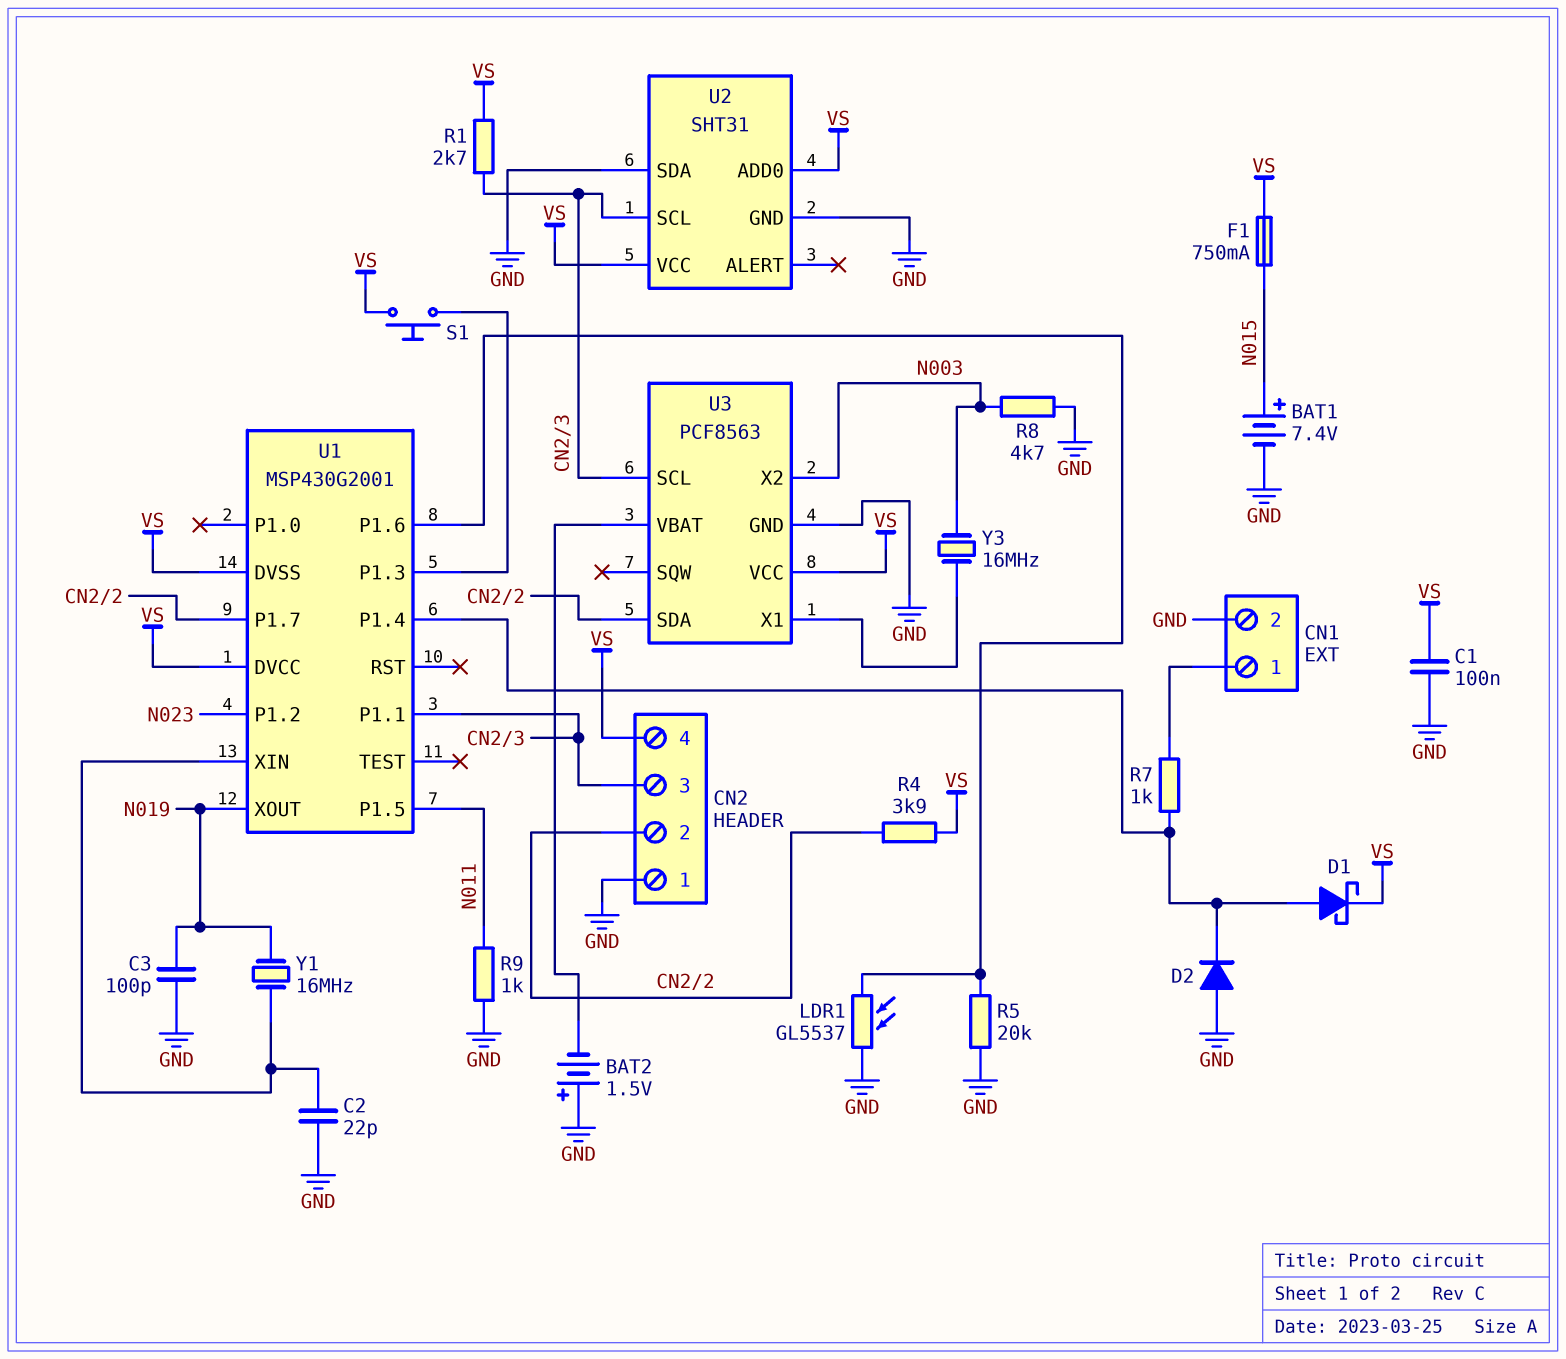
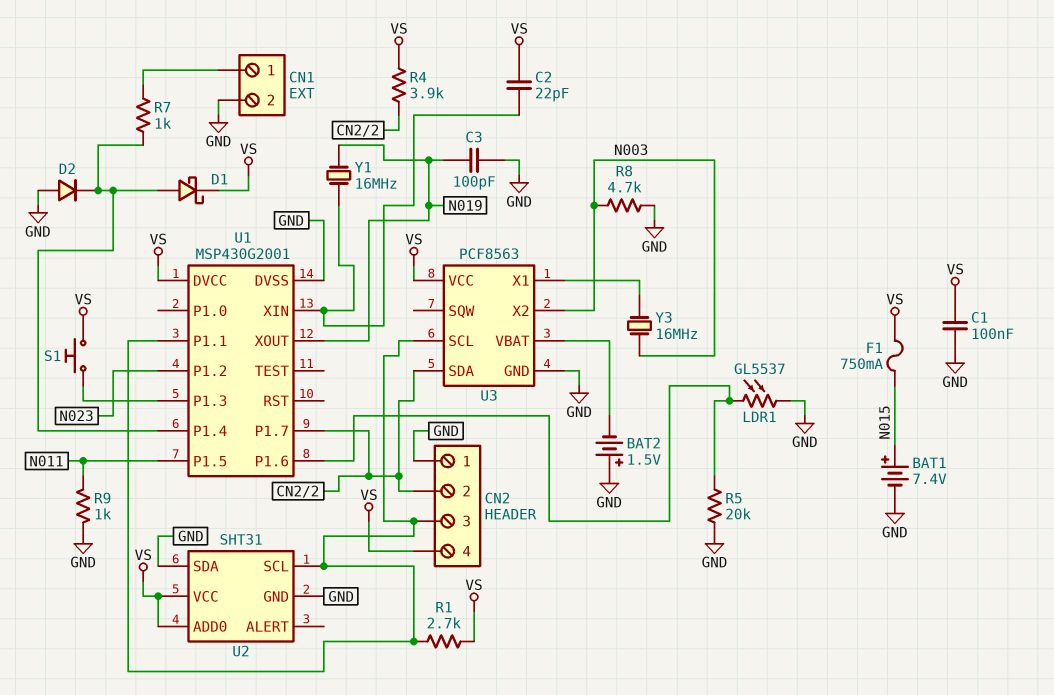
C2: 22pF (GND, U1/XIN) -> 22pF (U1/XIN, VS)
U1 pin DVSS: VS -> GND

